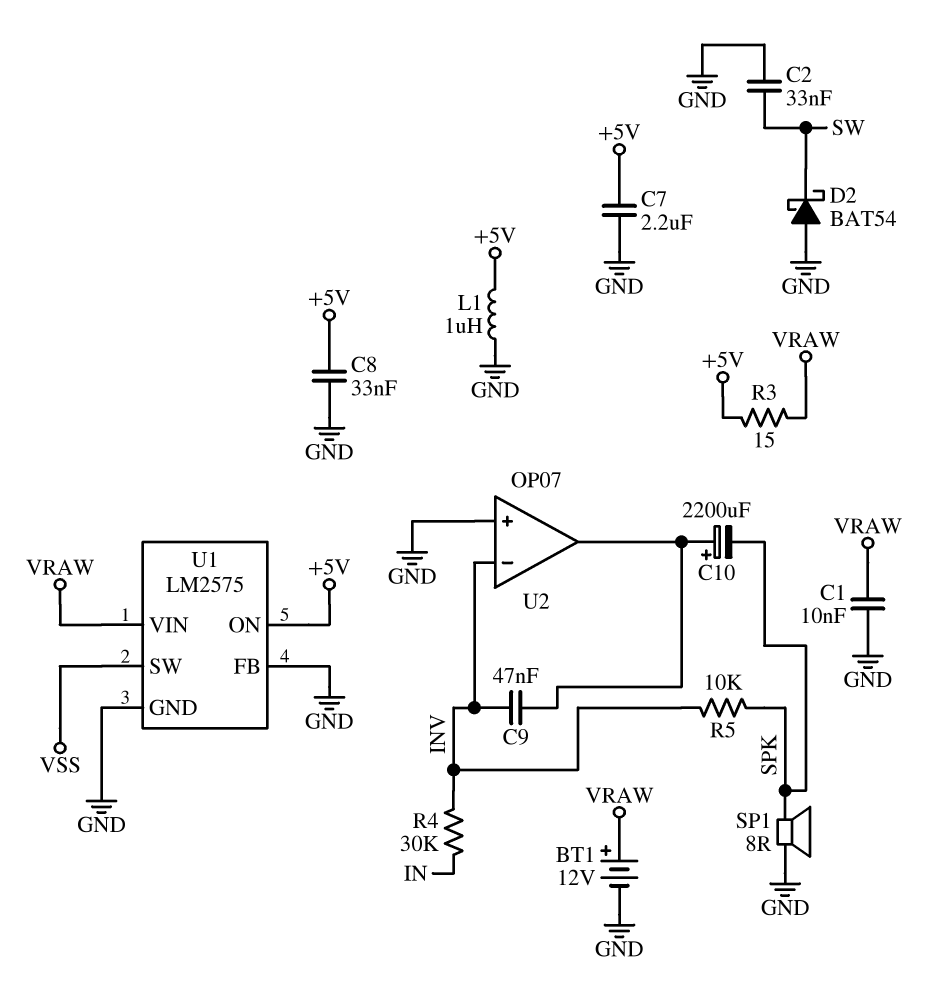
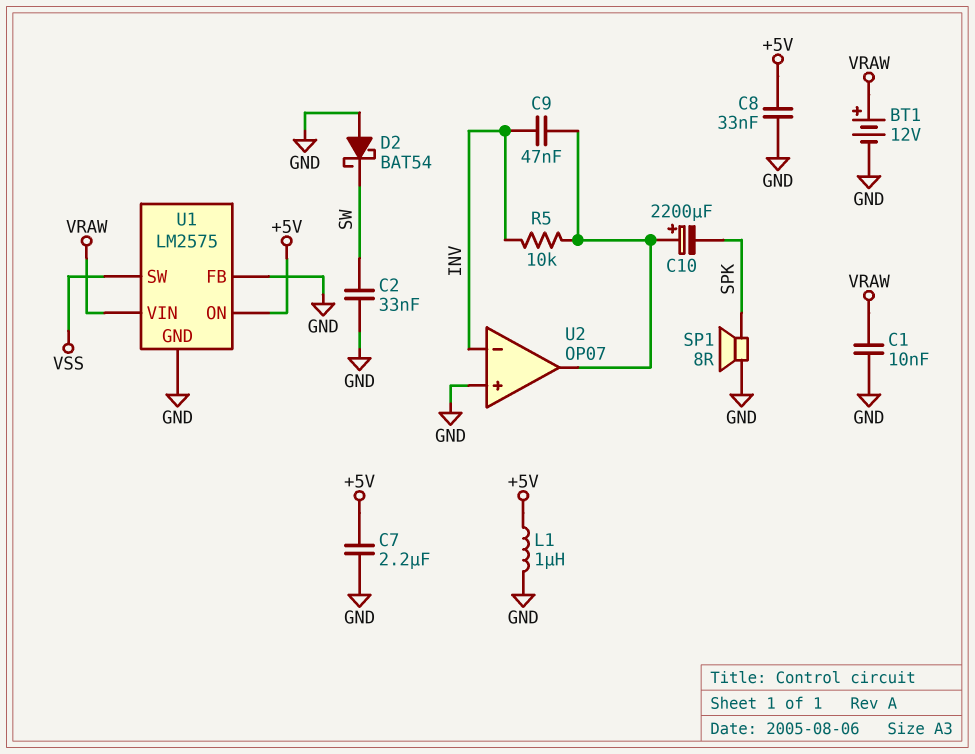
R3: 15 (+5V, VRAW) -> none
R4: 30k (IN, INV) -> none
R5: 10k (INV, SPK) -> 10k (INV, U2/out)

